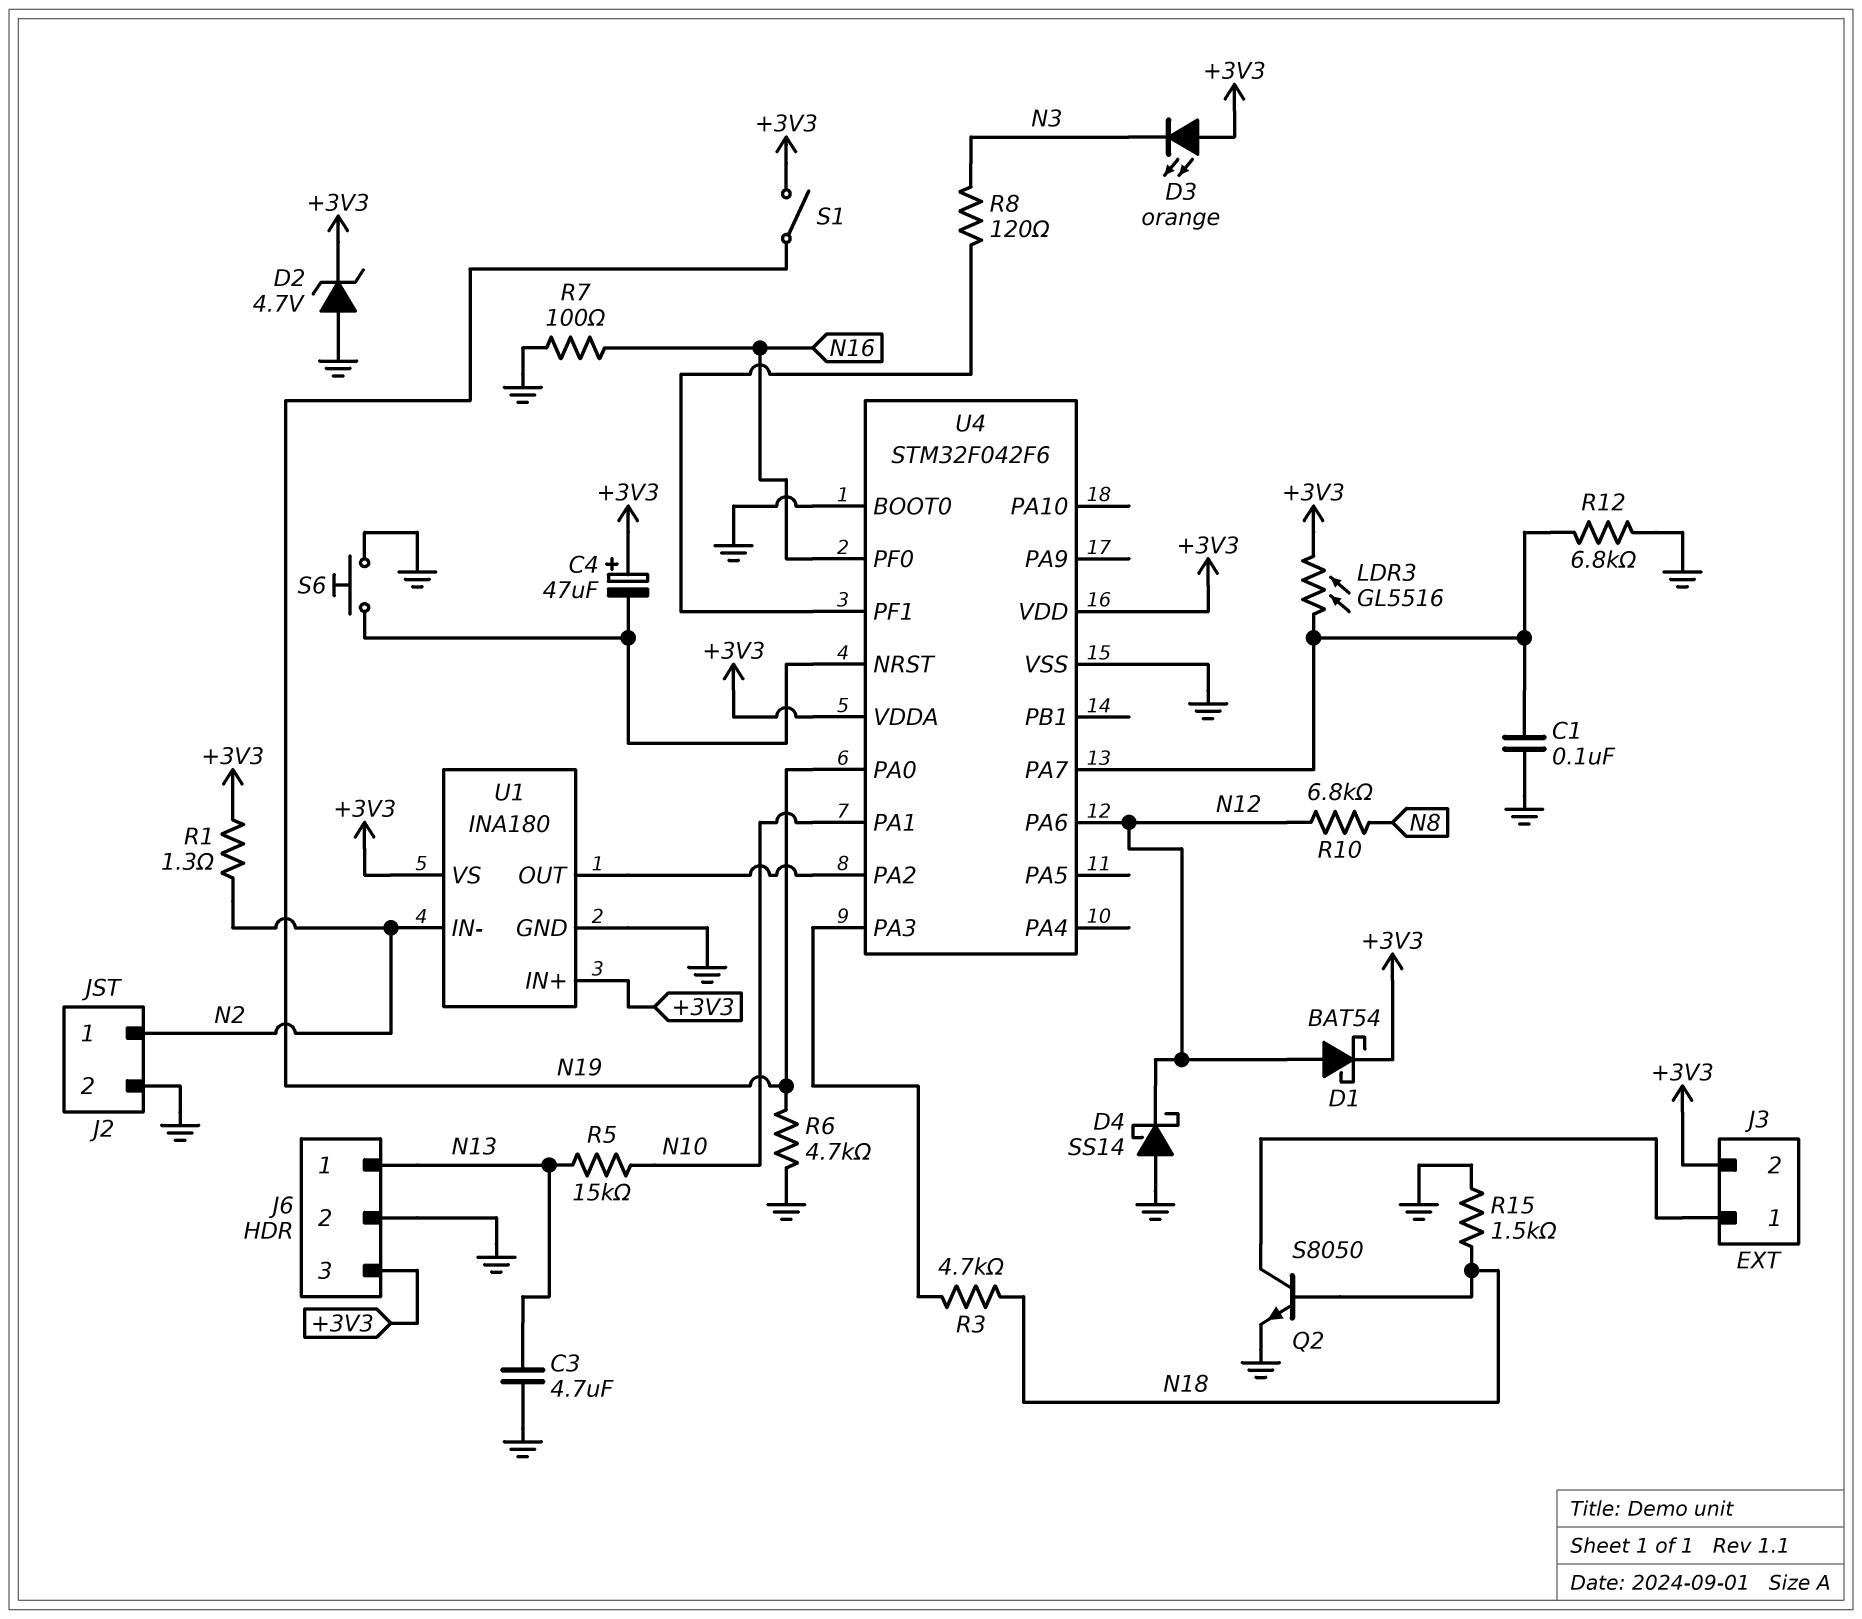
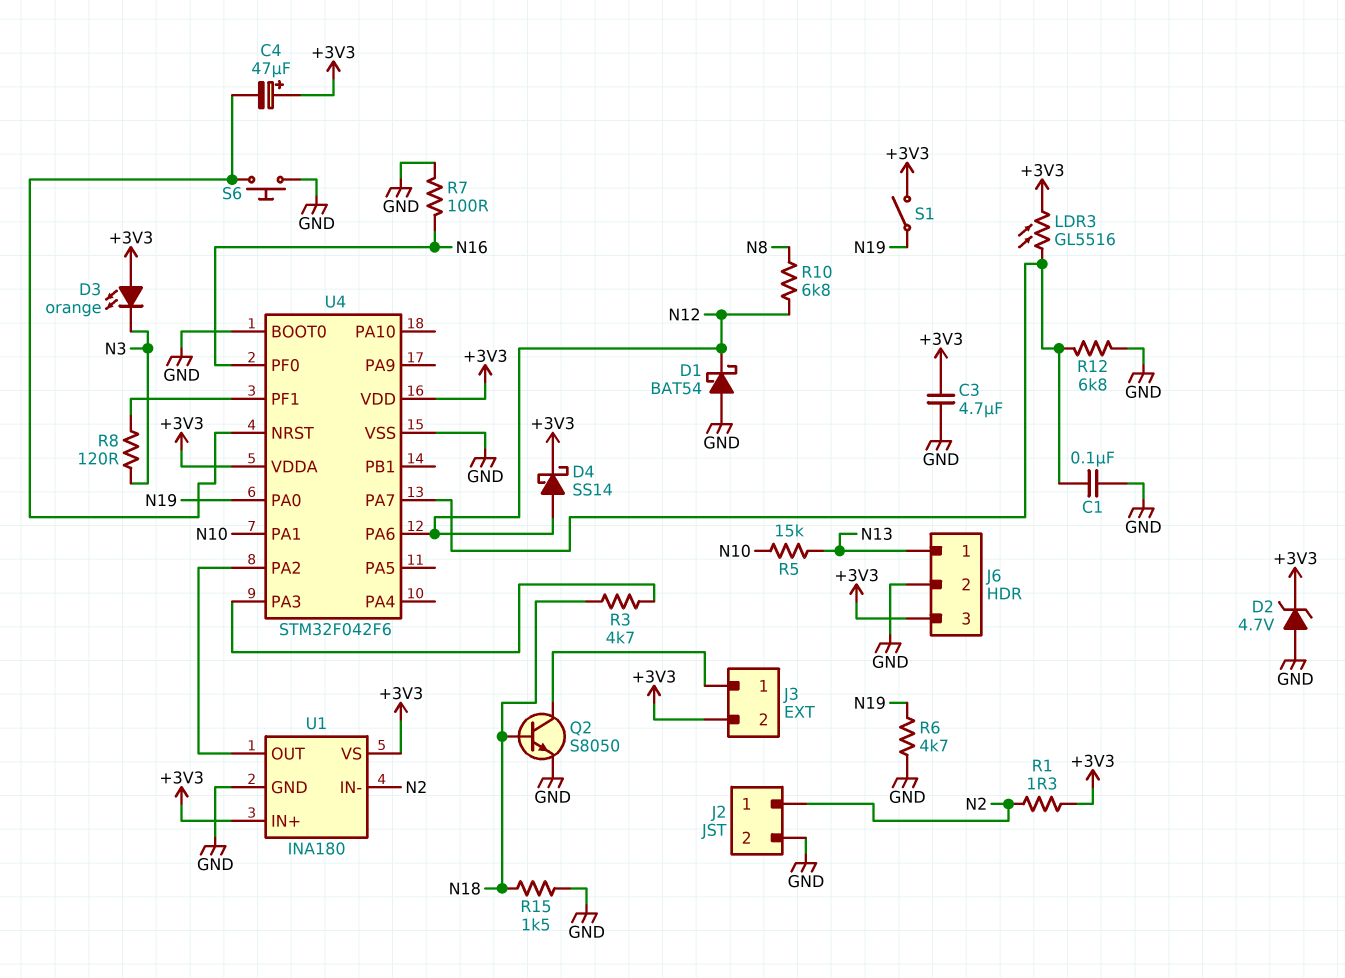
C3: 4.7uF (GND, N13) -> 4.7uF (+3V3, GND)
D1: schottky BAT54 (A N12, K +3V3) -> schottky BAT54 (A GND, K N12)
D4: schottky SS14 (A GND, K N12) -> schottky SS14 (A N12, K +3V3)

